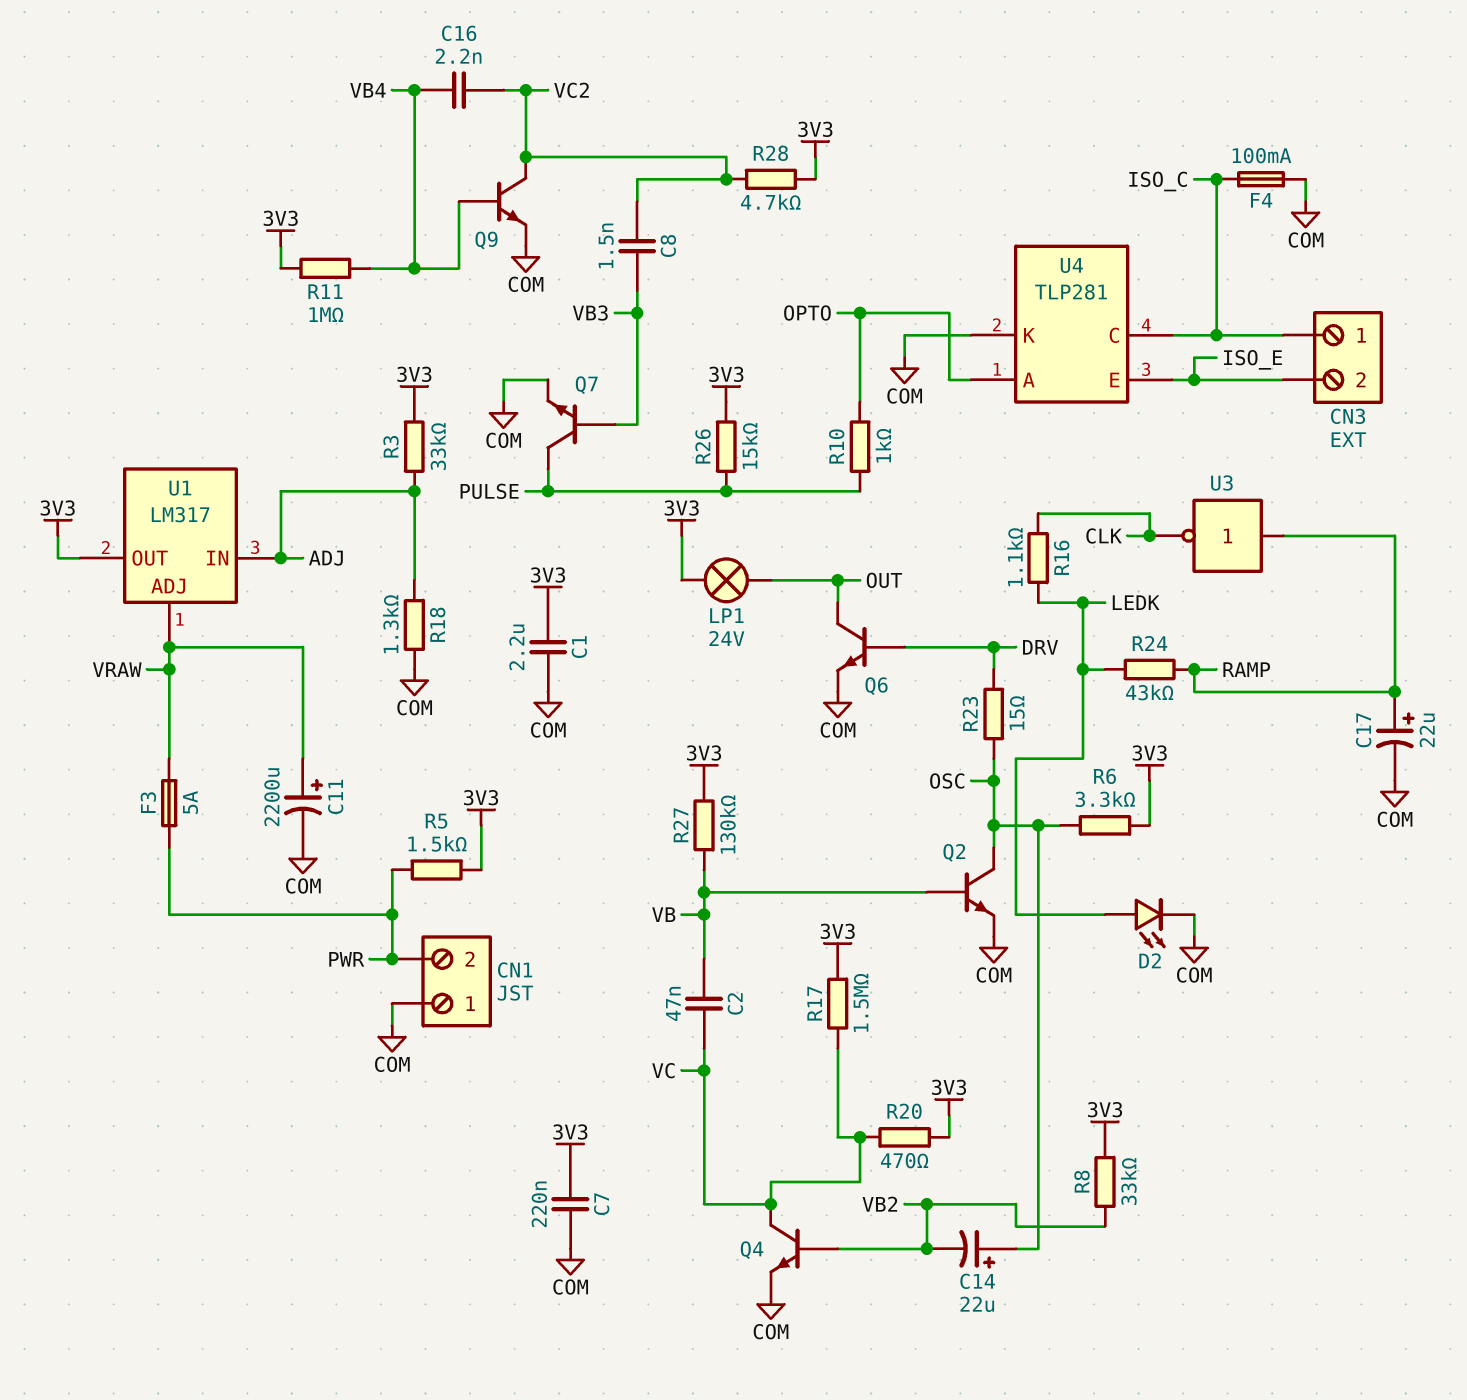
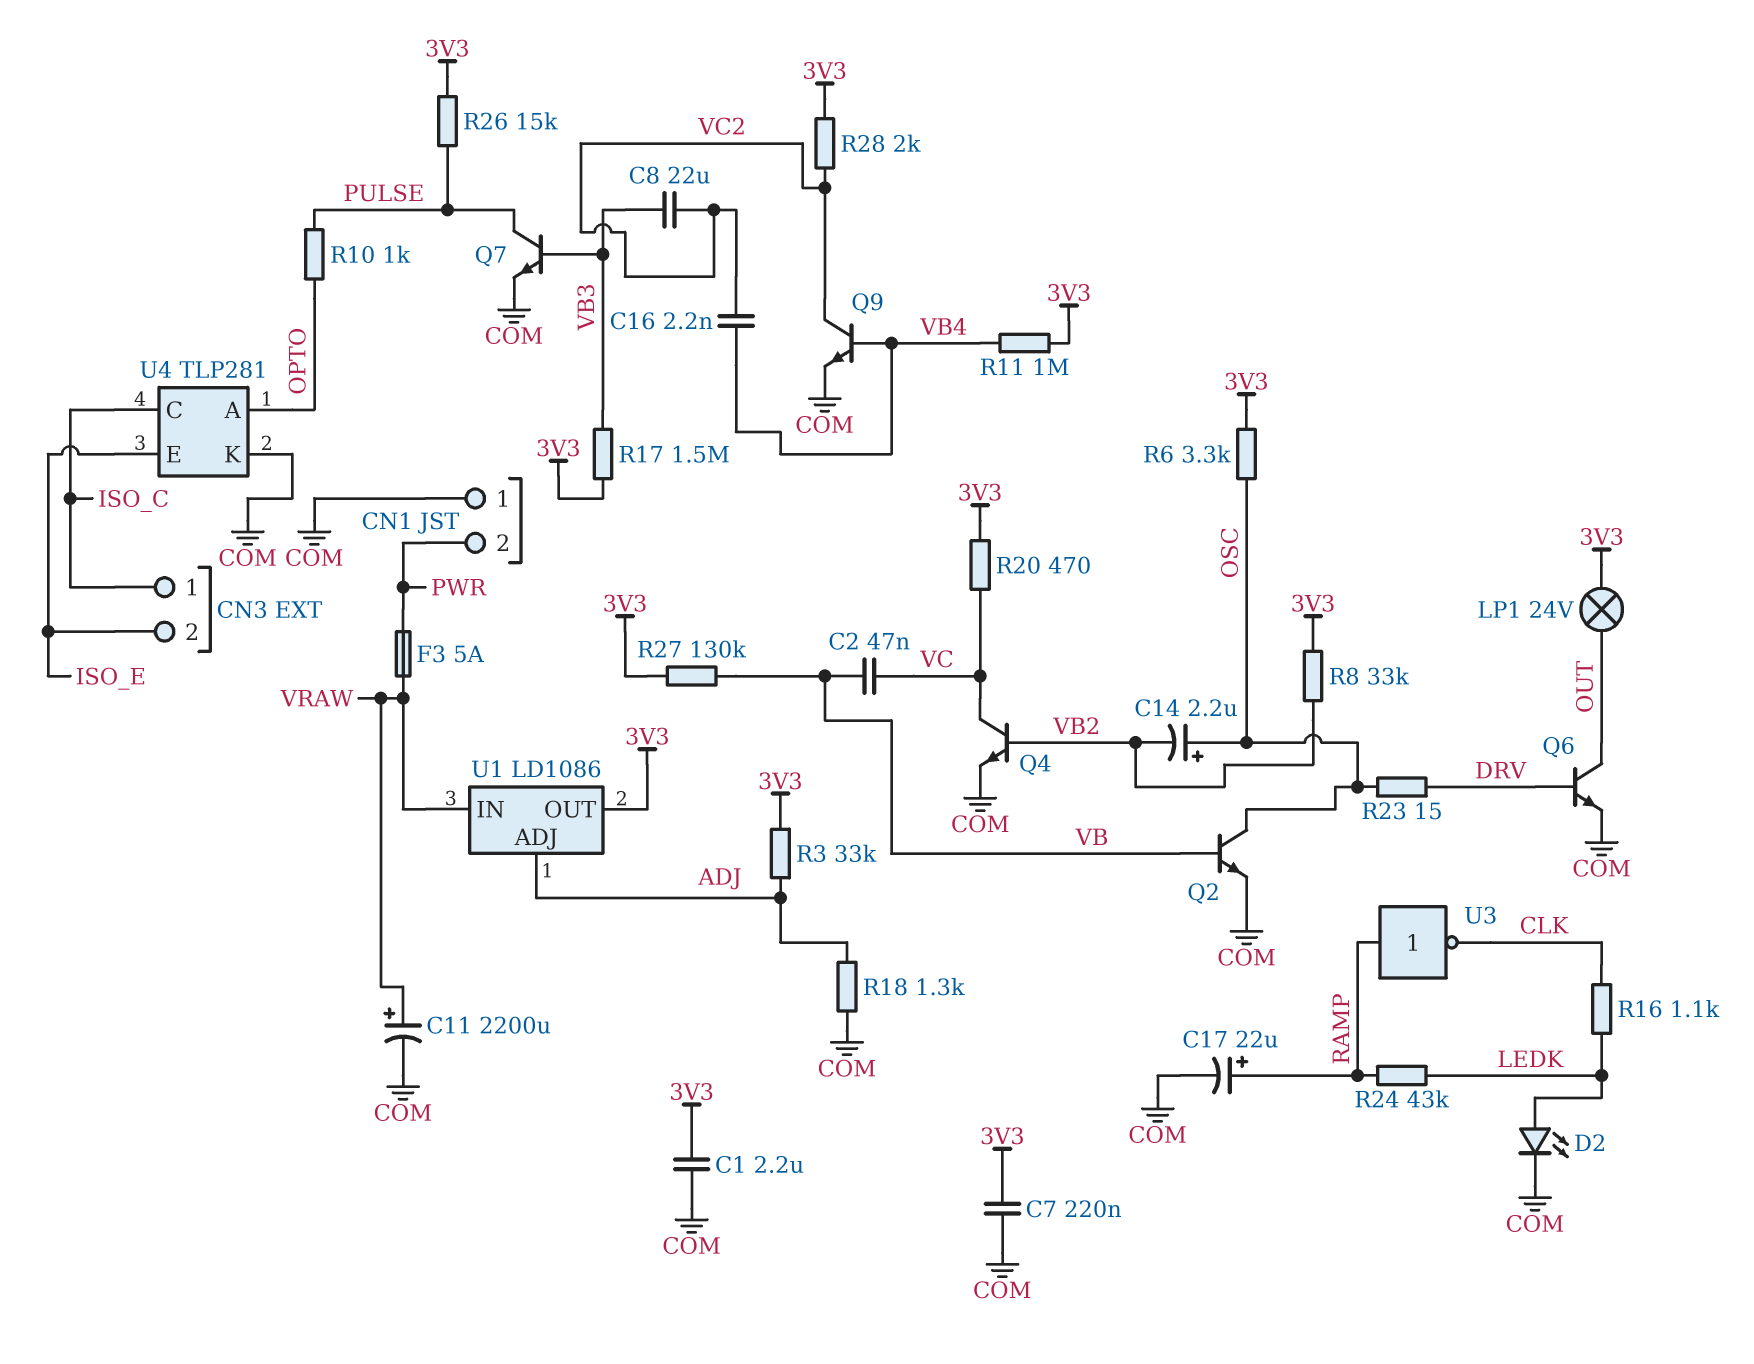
C8: 1.5nF (VB3, VC2) -> 22uF (VB3, VC2)
C14: 22uF (plus OSC, minus VB2) -> 2.2uF (plus OSC, minus VB2)
F4: 100mA (COM, ISO_C) -> none
R5: 1.5k (3V3, PWR) -> none
R17: 1.5M (3V3, VC) -> 1.5M (3V3, VB3)
R28: 4.7k (3V3, VC2) -> 2k (3V3, VC2)
U1: LM317 -> LD1086
U1 pin ADJ: VRAW -> ADJ
U1 pin IN: ADJ -> VRAW

